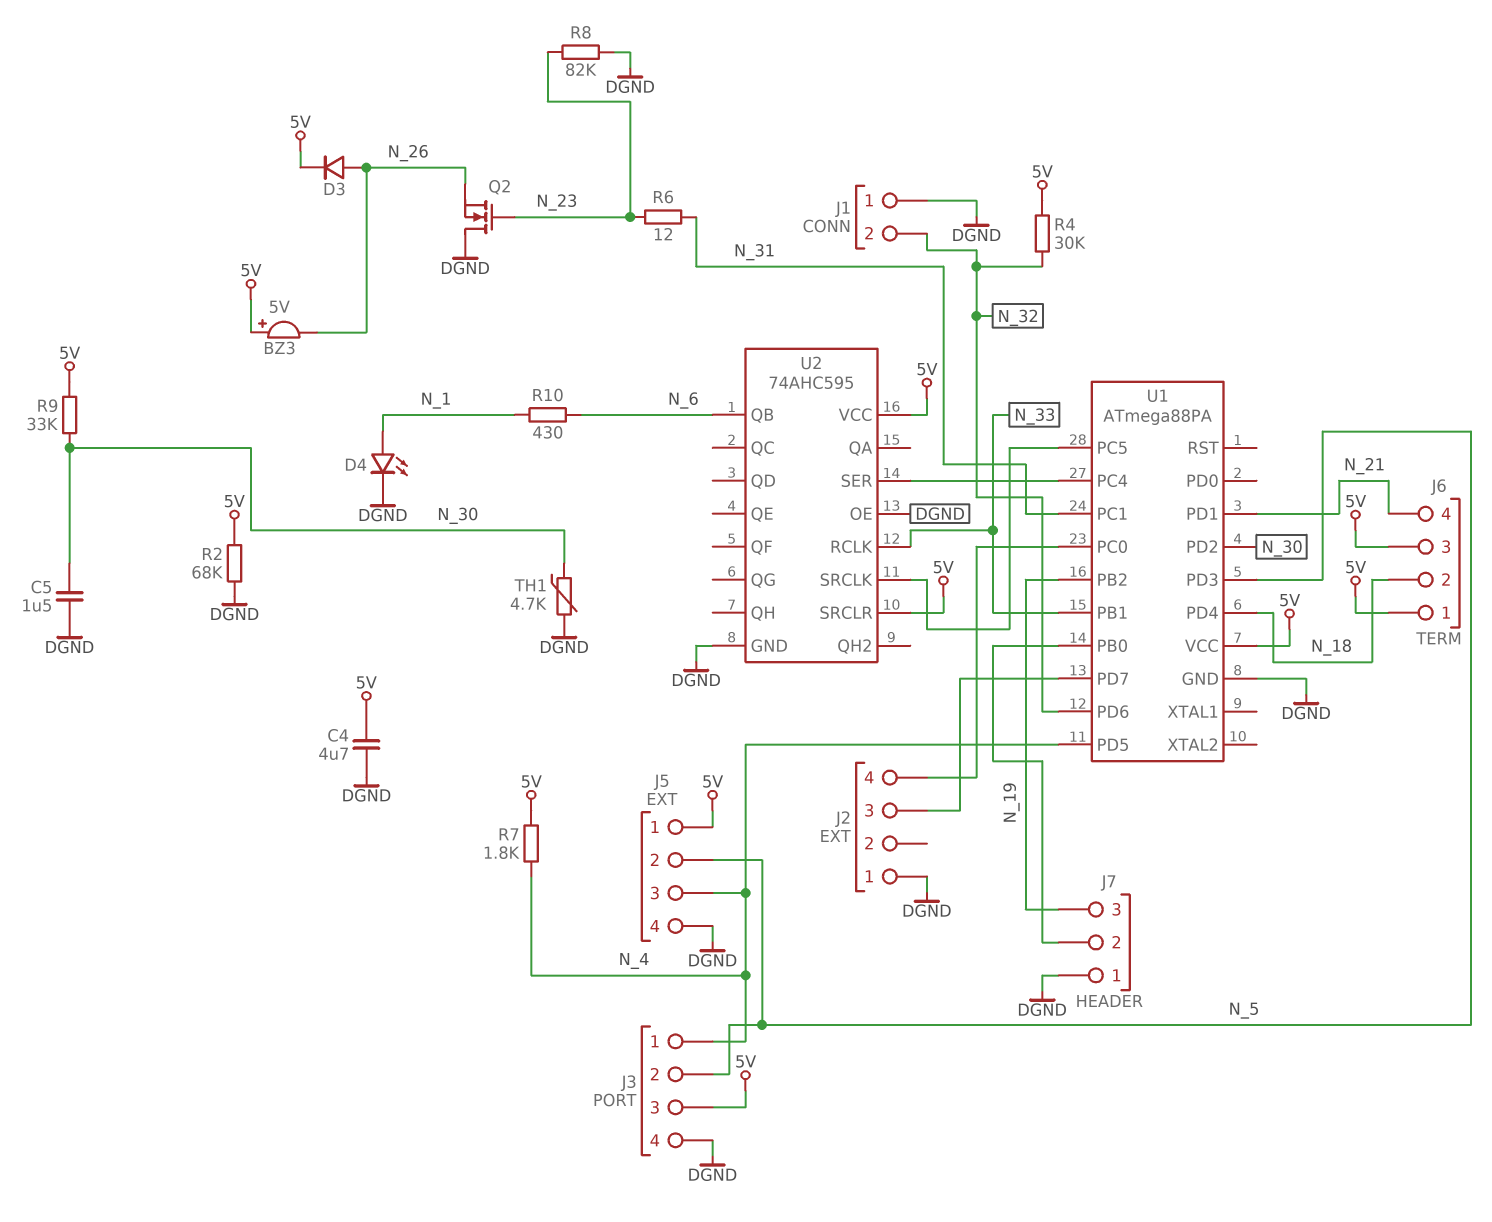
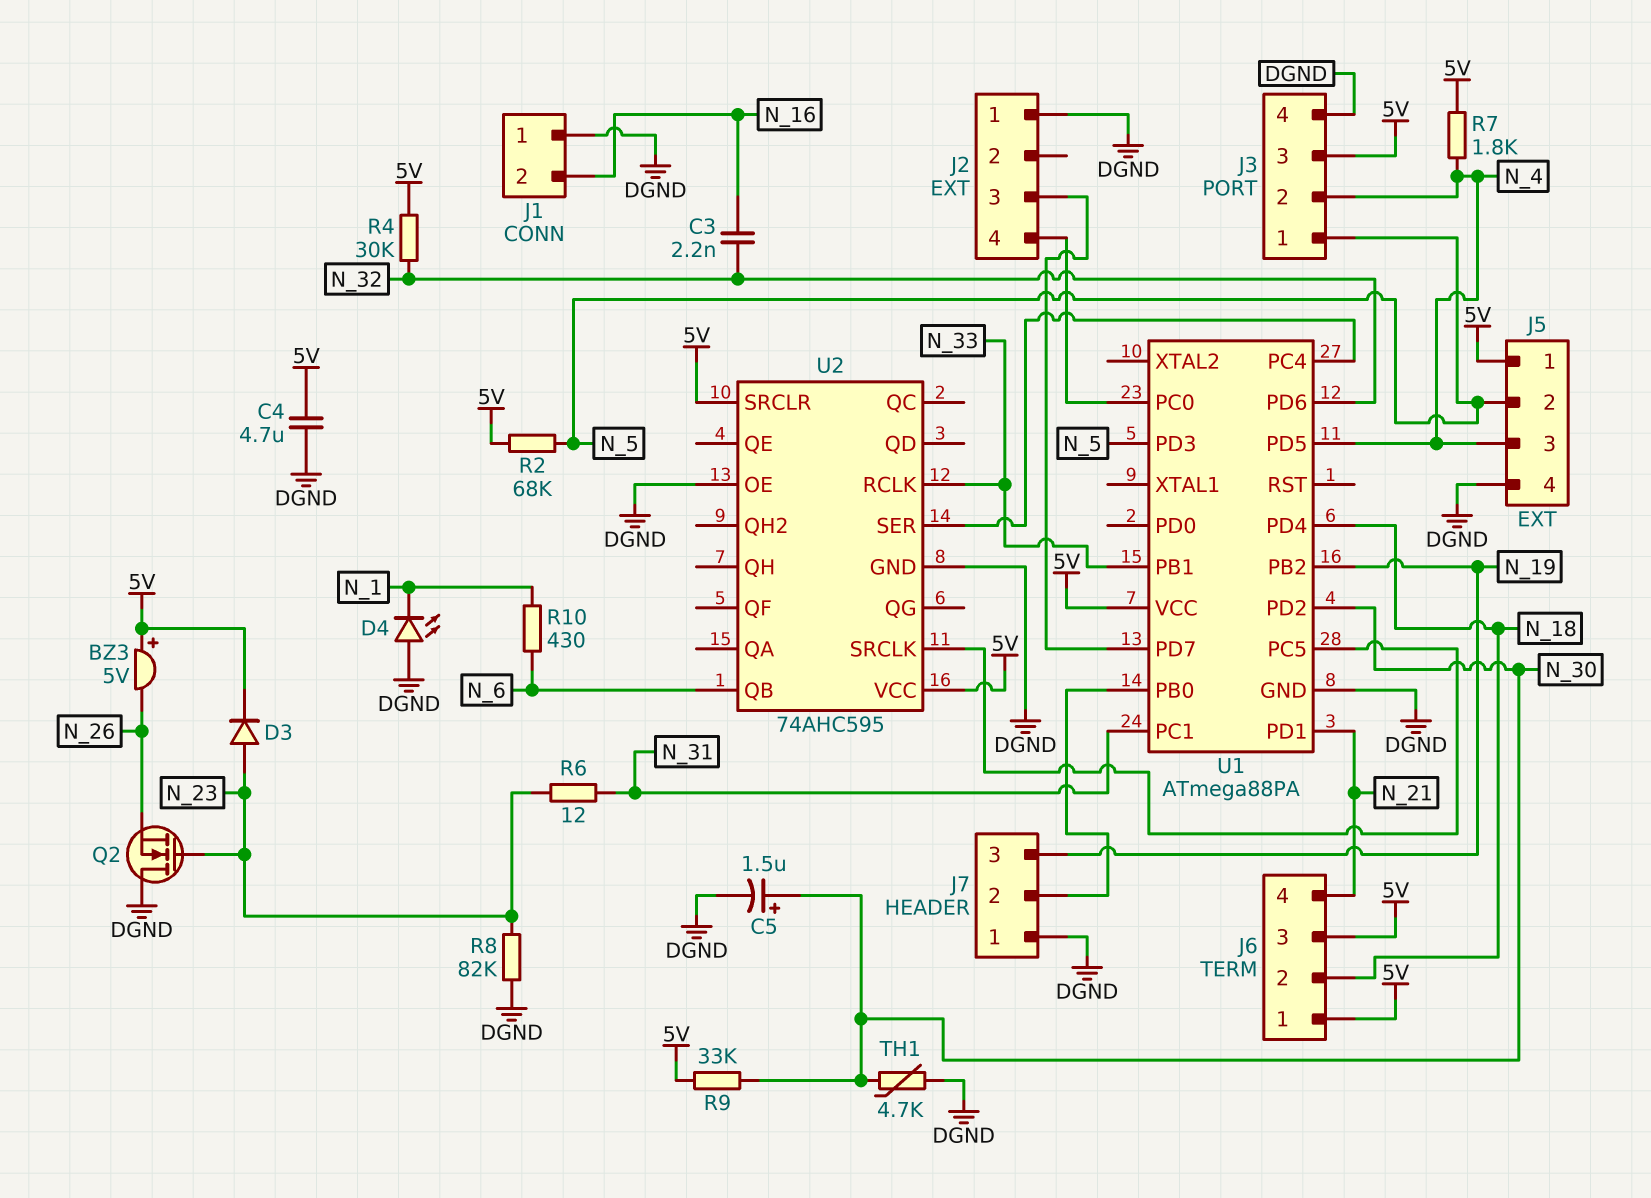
C3: none -> 2.2nF (N_16, N_32)
C5: 1.5uF (DGND, N_30) -> 1.5uF (plus N_30, minus DGND)
D3: diode (A N_26, K 5V) -> diode (A N_23, K 5V)
D4: LED (A N_1, K DGND) -> LED (A DGND, K N_1)
J1 pin 2: N_32 -> N_16
J3 pin 1: N_4 -> N_5
J3 pin 2: N_5 -> N_4
R2: 68k (5V, DGND) -> 68k (5V, N_5)

